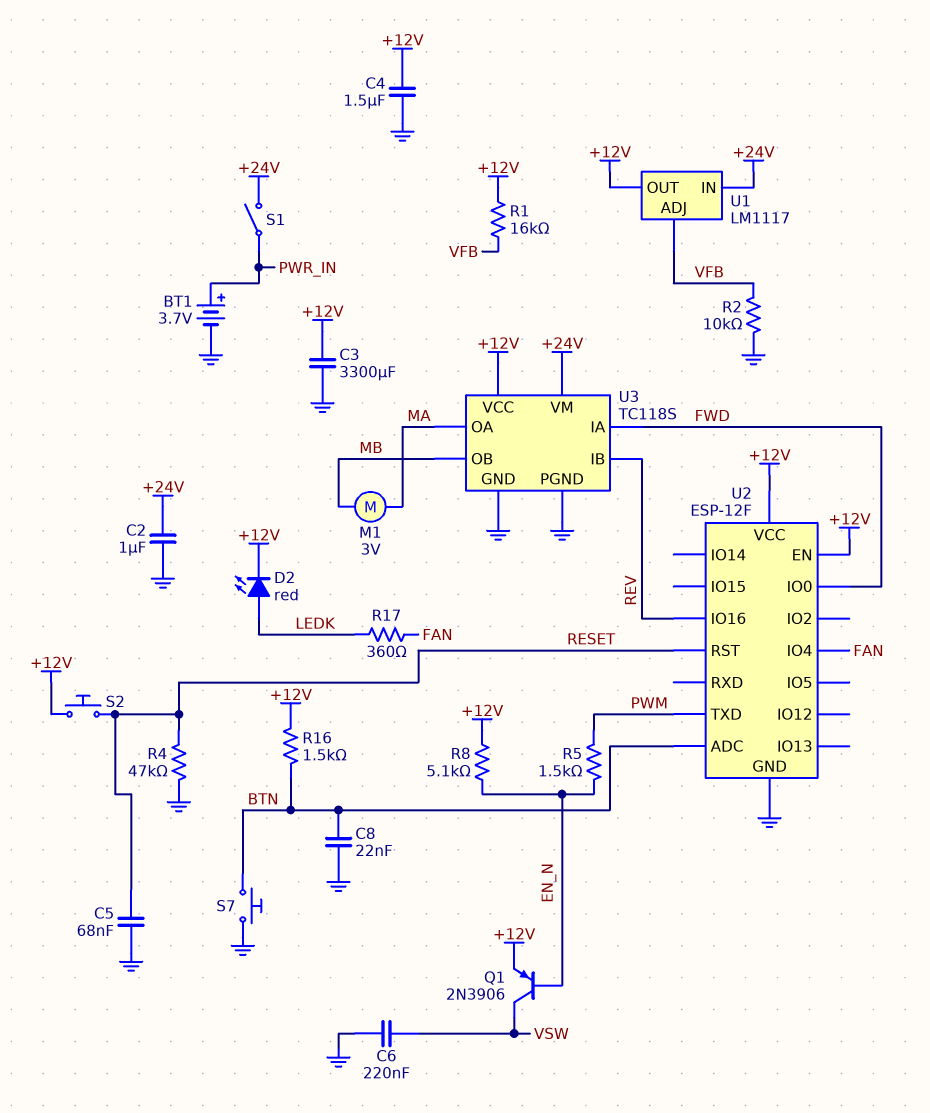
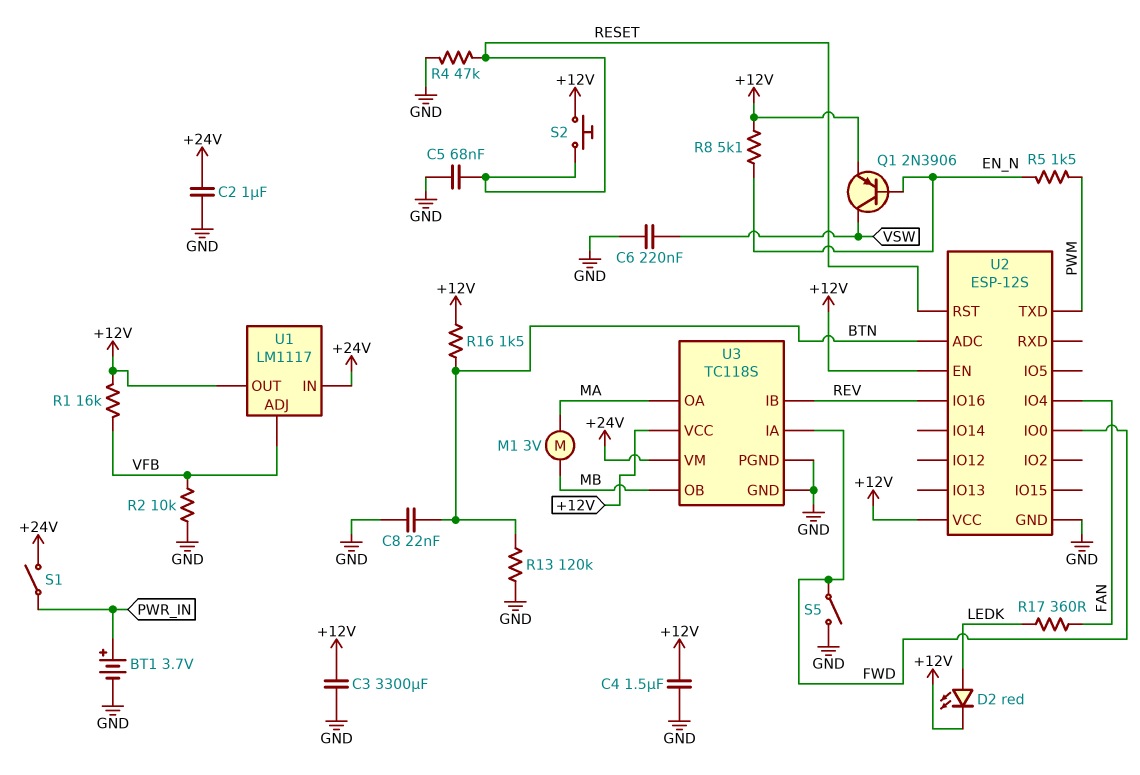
R13: none -> 120k (BTN, GND)
S5: none -> switch (FWD, GND)
S7: button (BTN, GND) -> none
U2: ESP-12F -> ESP-12S

